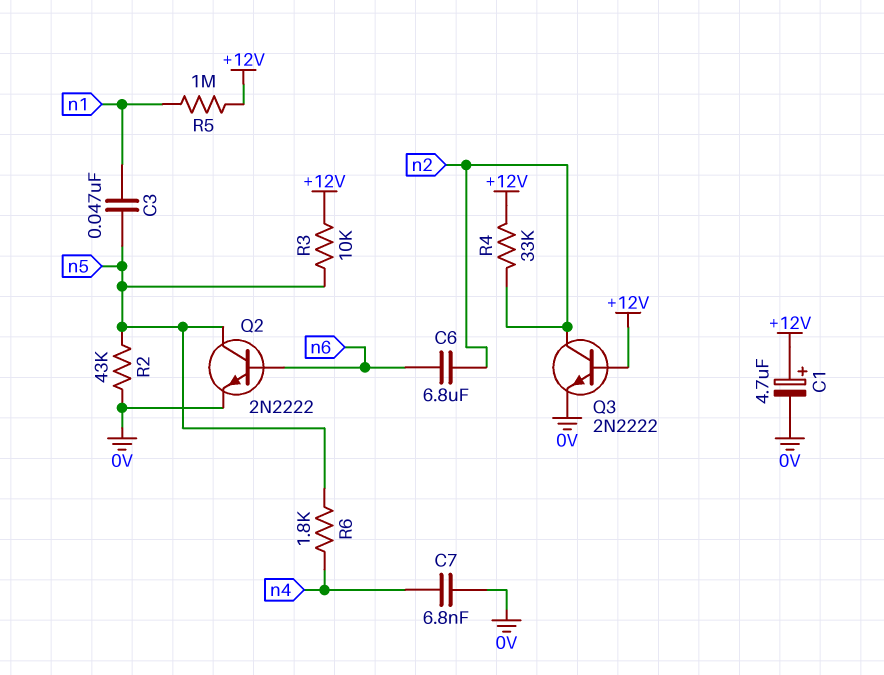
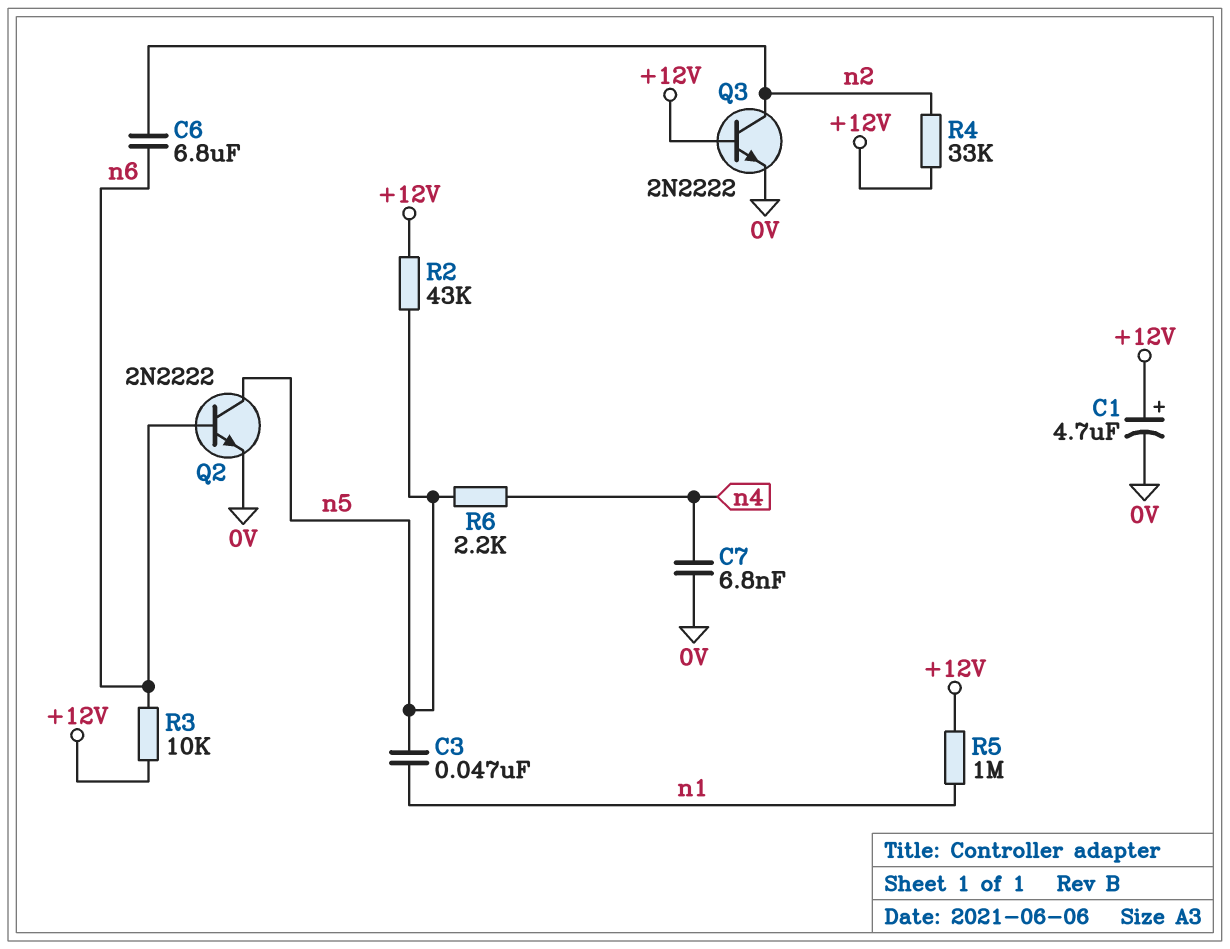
R2: 43k (0V, n5) -> 43k (+12V, n5)
R3: 10k (+12V, n5) -> 10k (+12V, n6)
R6: 1.8k (n4, n5) -> 2.2k (n4, n5)

